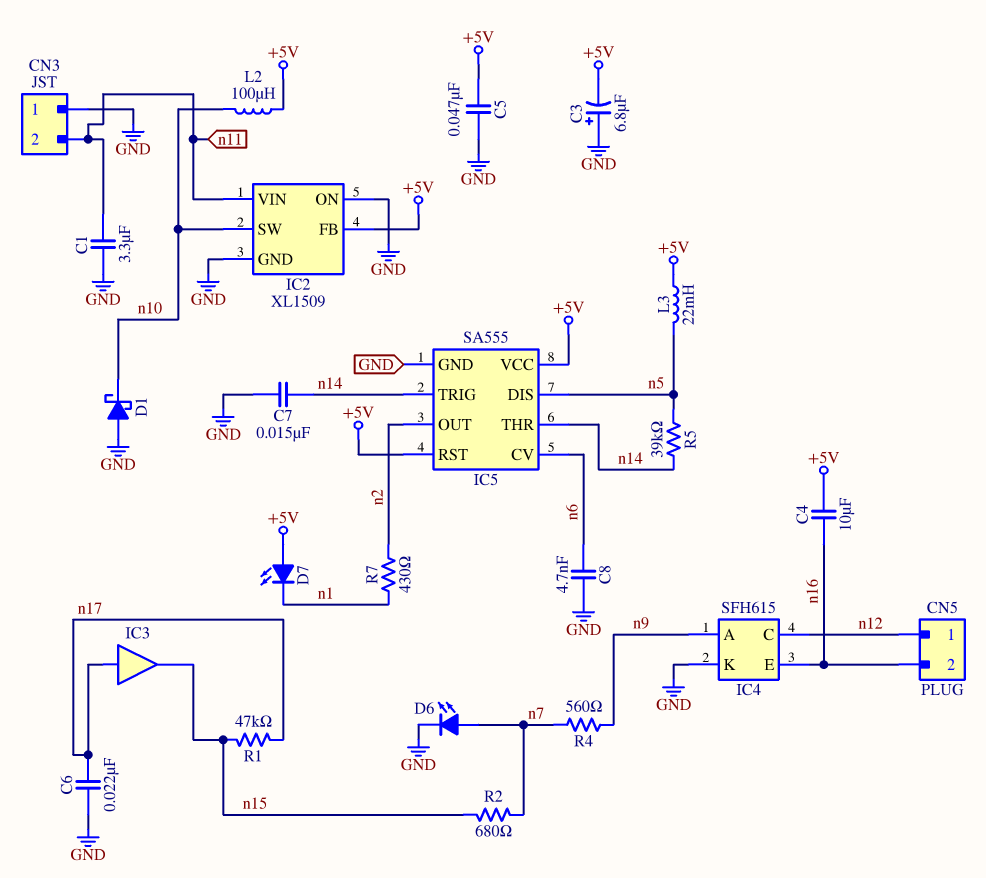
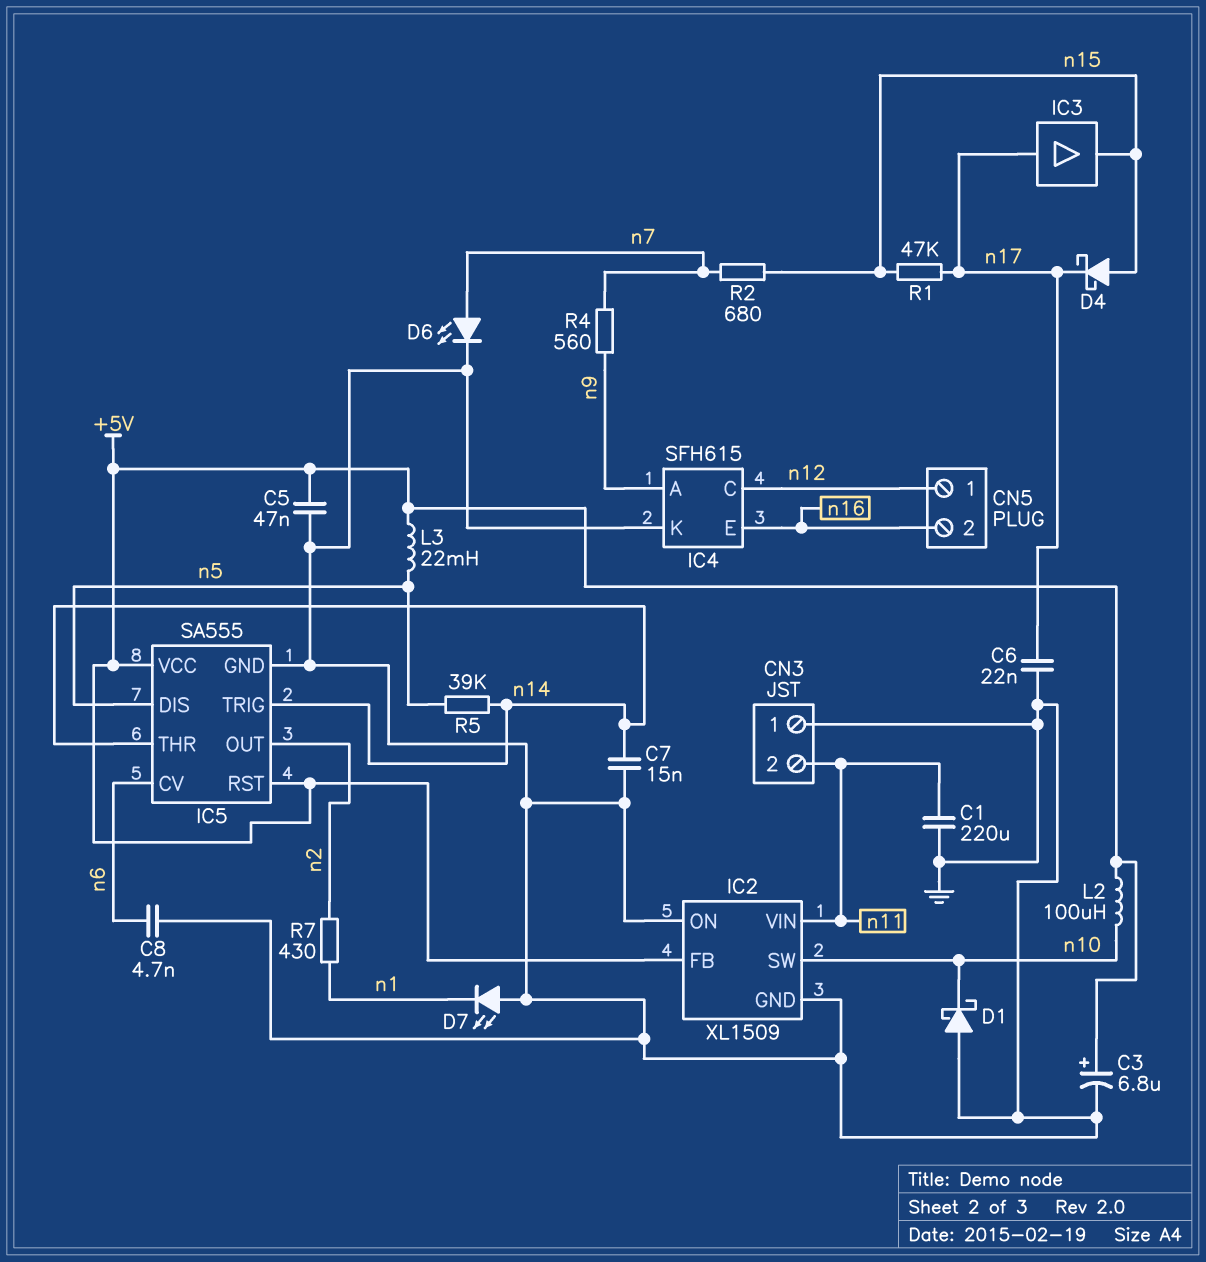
C1: 3.3uF (GND, n11) -> 220uF (GND, n11)
C3: 6.8uF (plus GND, minus +5V) -> 6.8uF (plus +5V, minus GND)
C4: 10uF (+5V, n16) -> none
D4: none -> schottky (A n15, K n17)
D7: LED (A +5V, K n1) -> LED (A GND, K n1)

